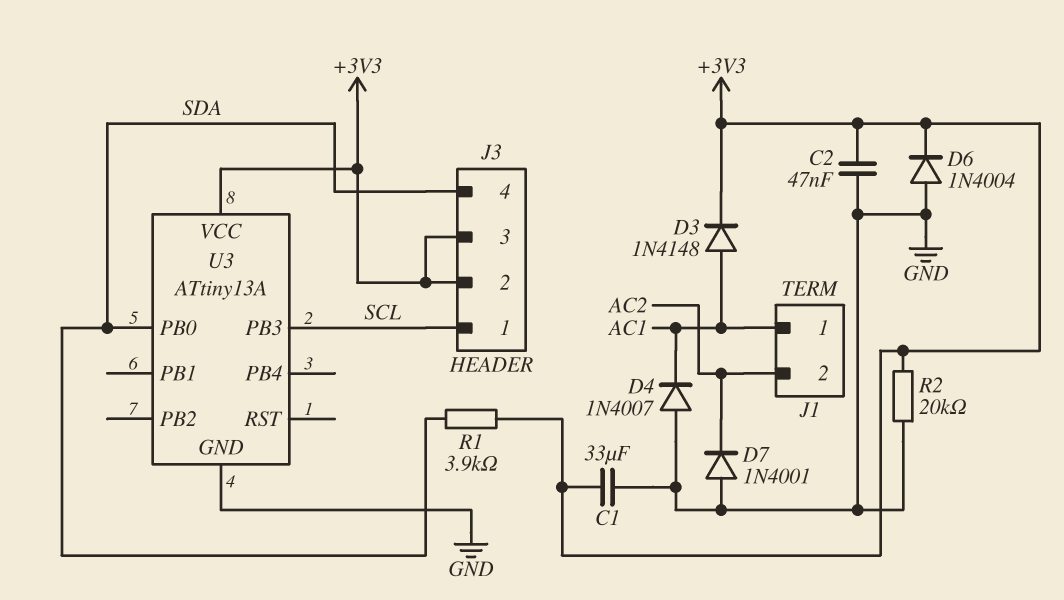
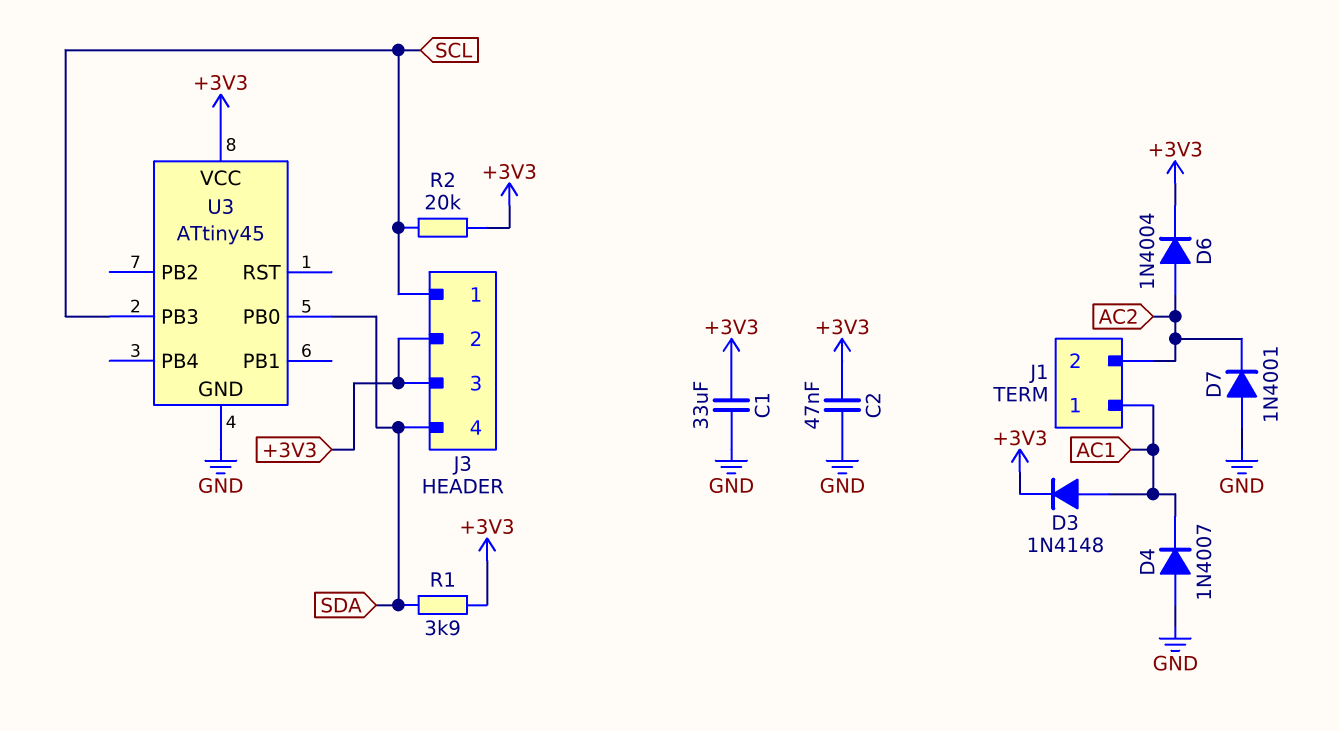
D6: diode 1N4004 (A GND, K +3V3) -> diode 1N4004 (A AC2, K +3V3)
R2: 20k (+3V3, GND) -> 20k (+3V3, SCL)
U3: ATtiny13A -> ATtiny45

